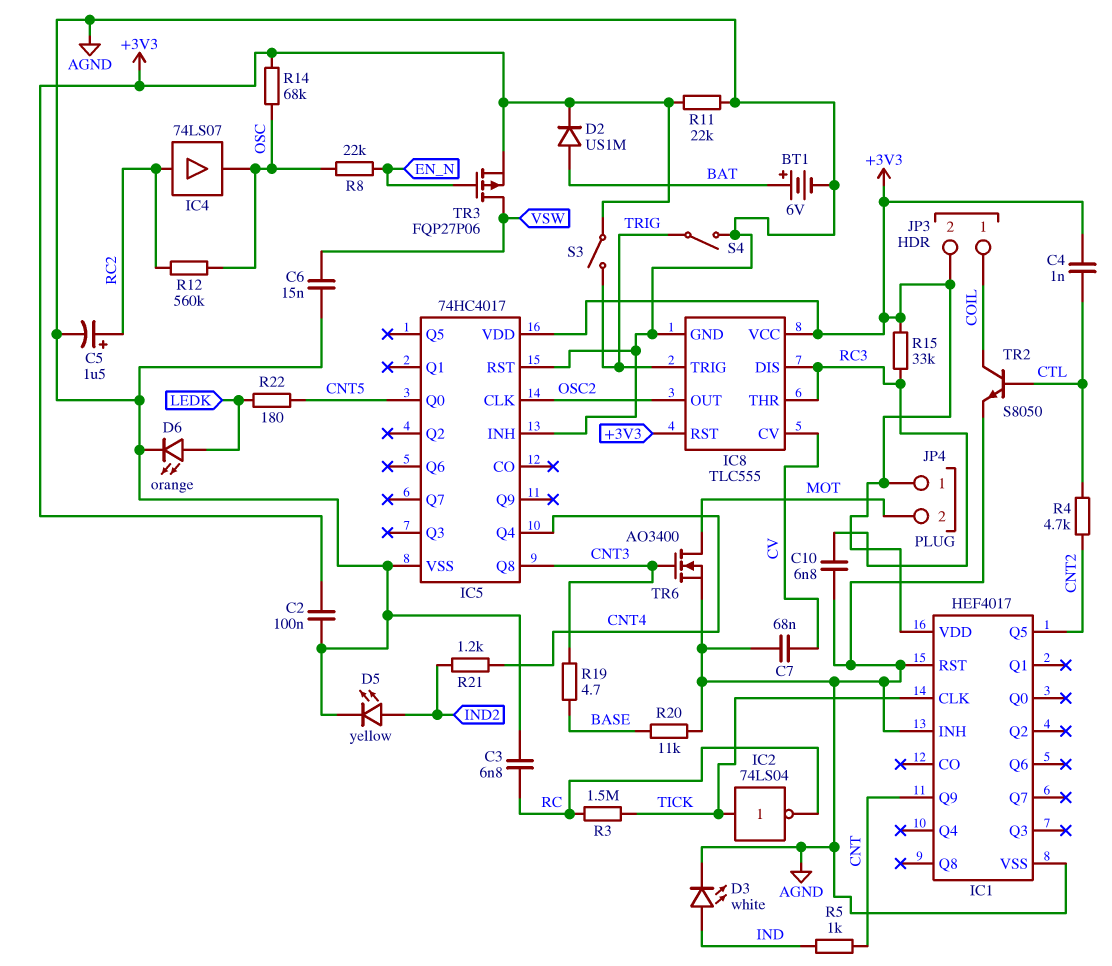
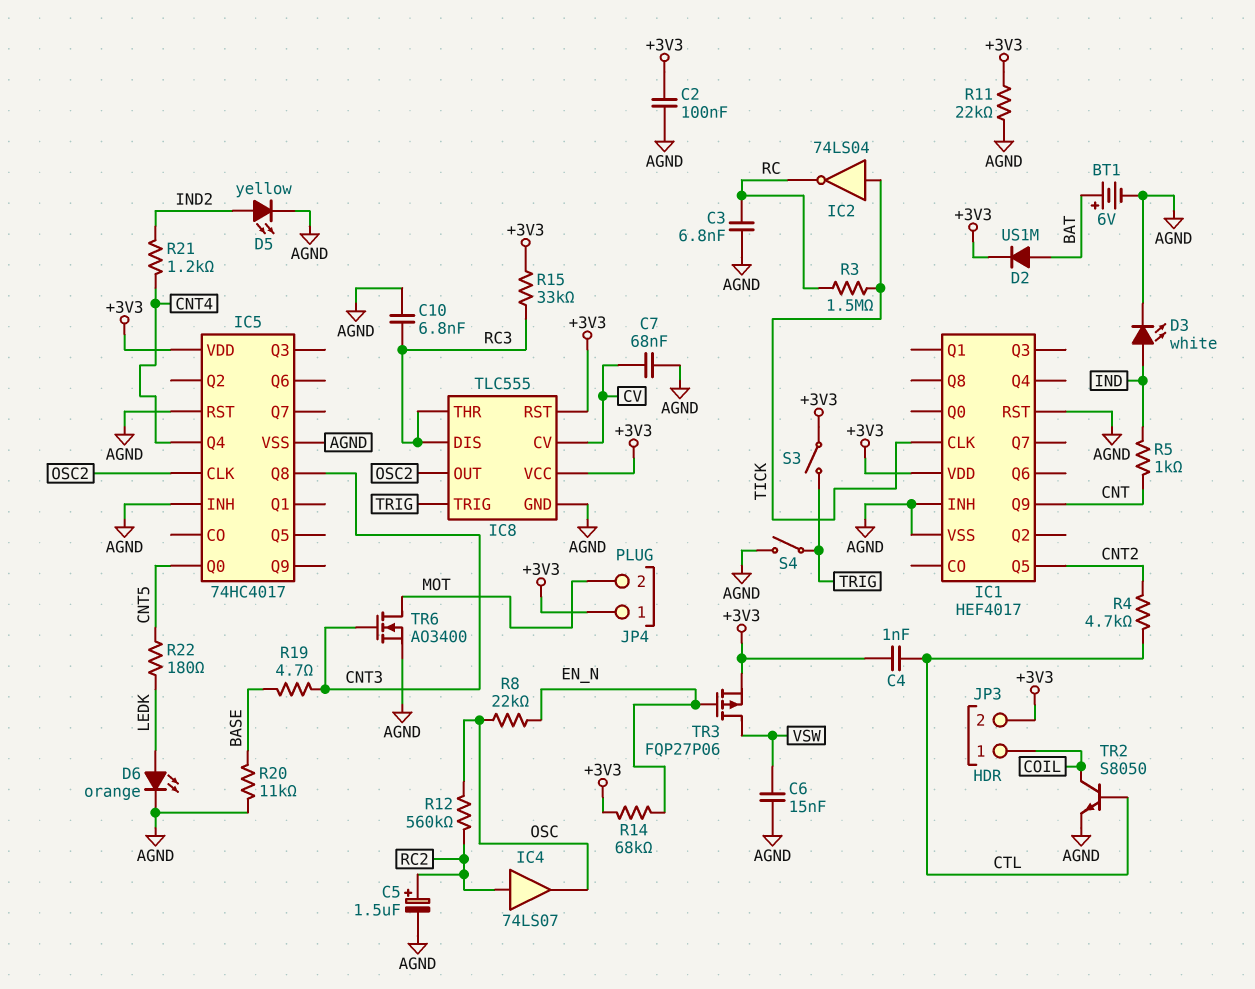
R14: 68k (+3V3, OSC) -> 68k (+3V3, EN_N)

